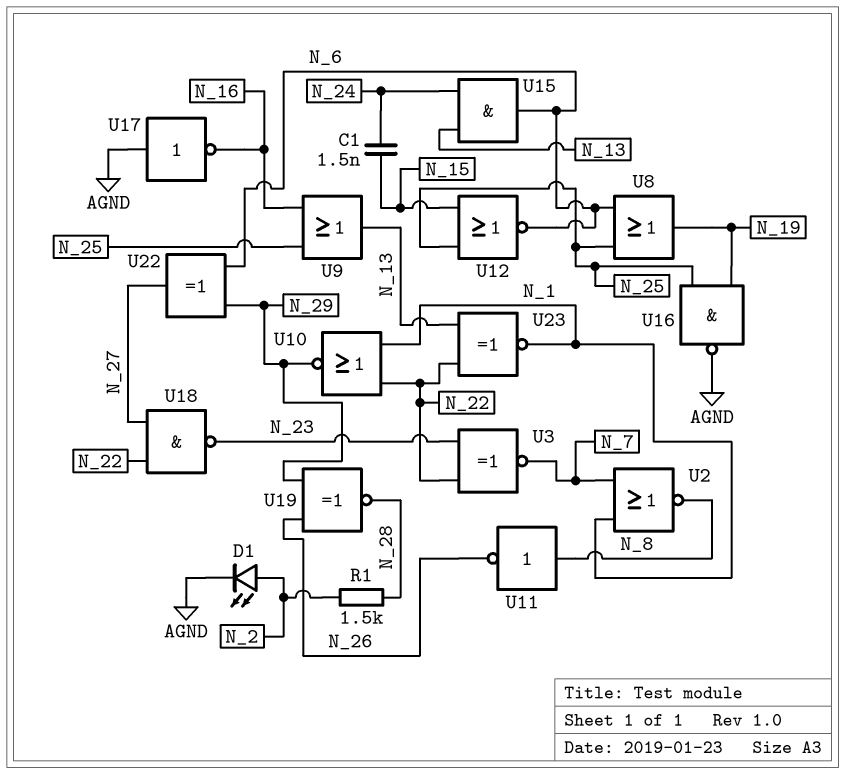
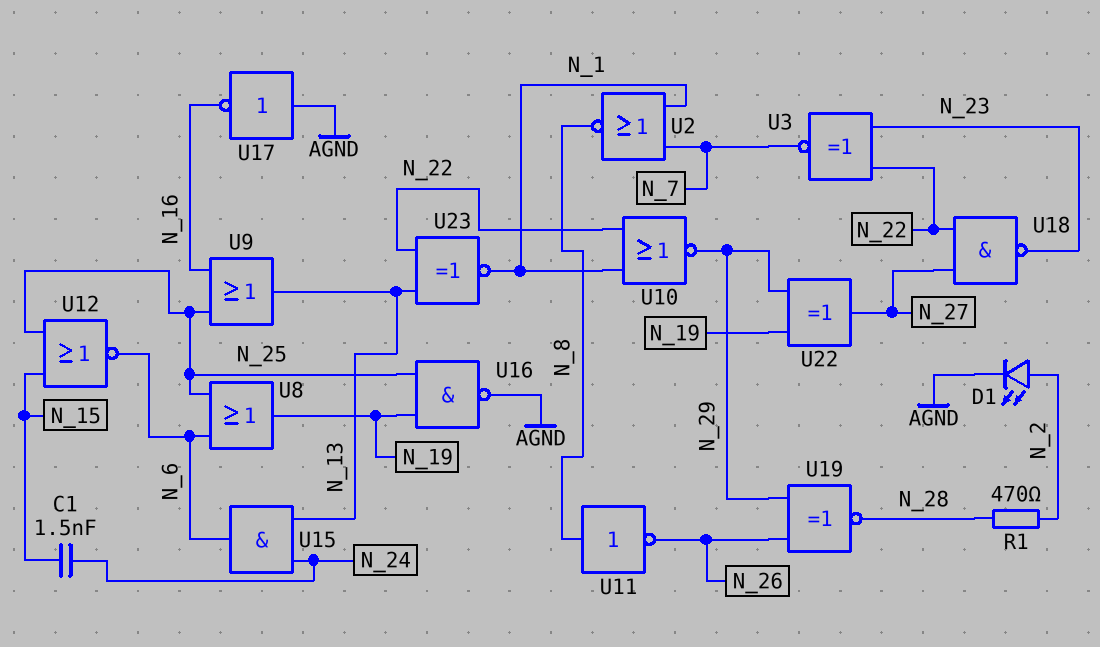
R1: 1.5k (N_2, N_28) -> 470 (N_2, N_28)
U22: XOR (in N_6, in N_29, out N_27) -> XOR (in N_19, in N_29, out N_27)

